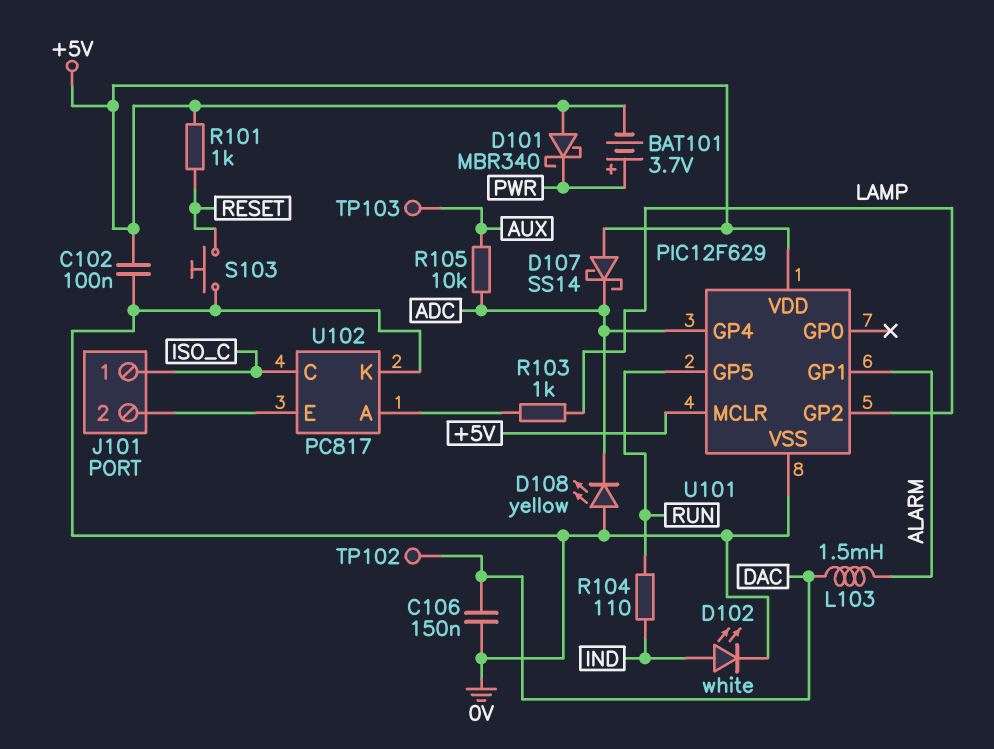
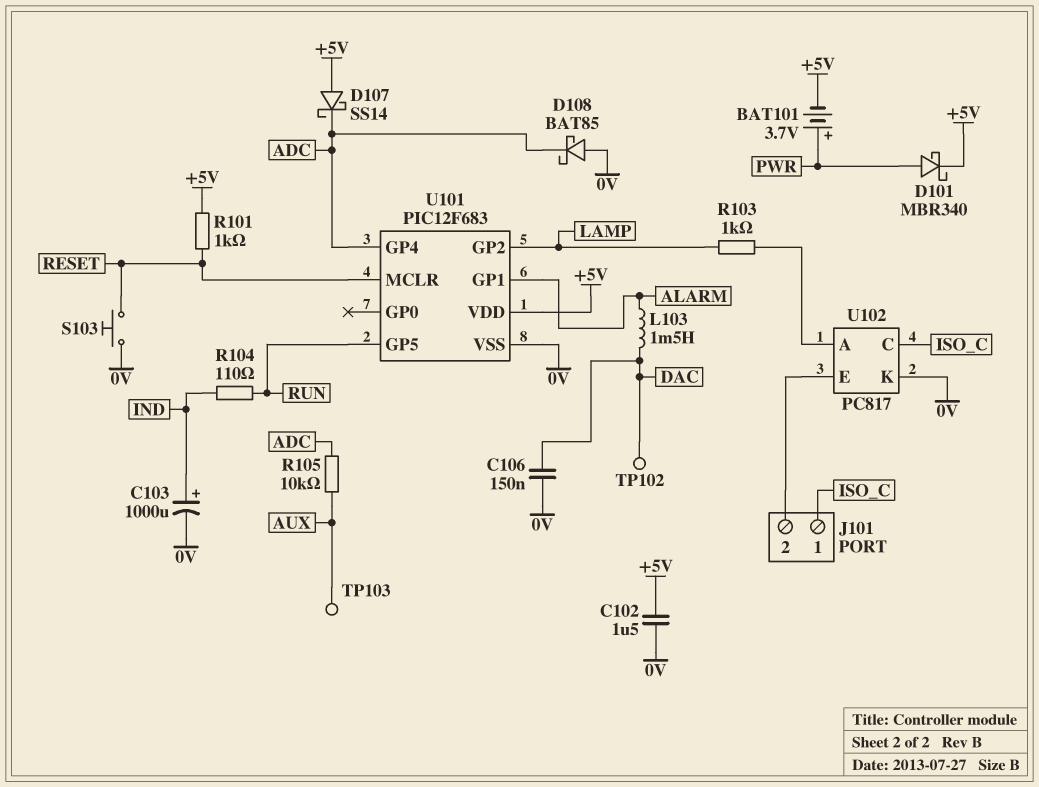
C102: 100nF (+5V, 0V) -> 1.5uF (+5V, 0V)
C103: none -> 1000uF (plus IND, minus 0V)
D101: schottky MBR340 (A +5V, K PWR) -> schottky MBR340 (A PWR, K +5V)
D102: LED white (A IND, K 0V) -> none
D108: LED yellow (A 0V, K ADC) -> schottky BAT85 (A 0V, K ADC)
U101: PIC12F629 -> PIC12F683
U101 pin MCLR: +5V -> RESET

